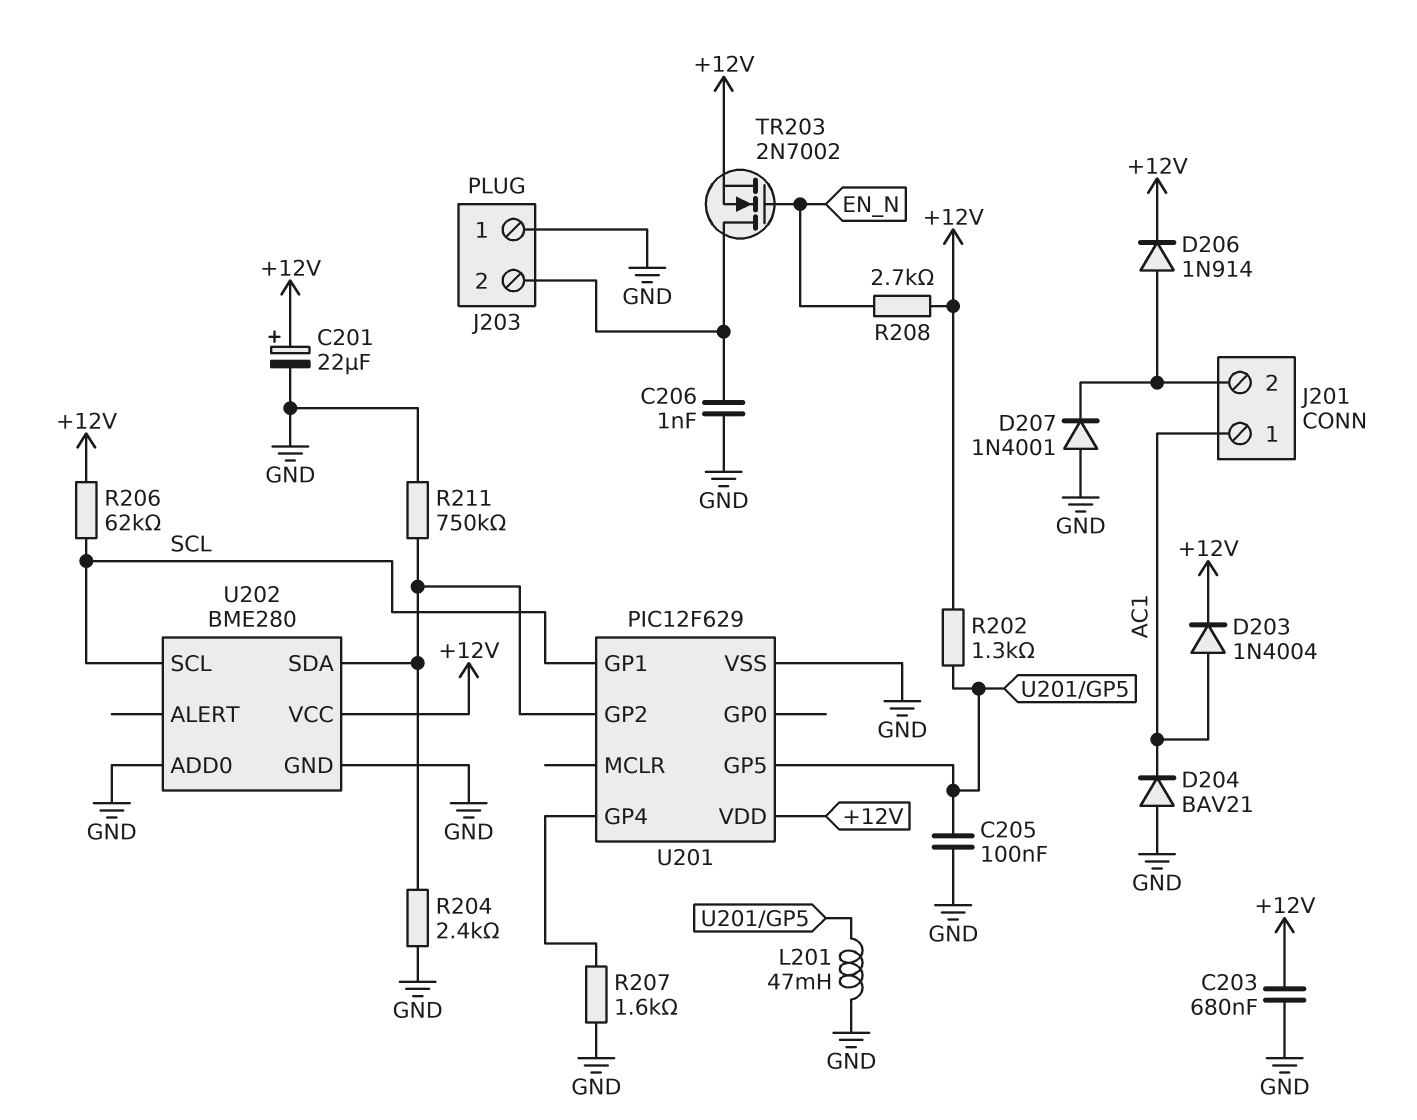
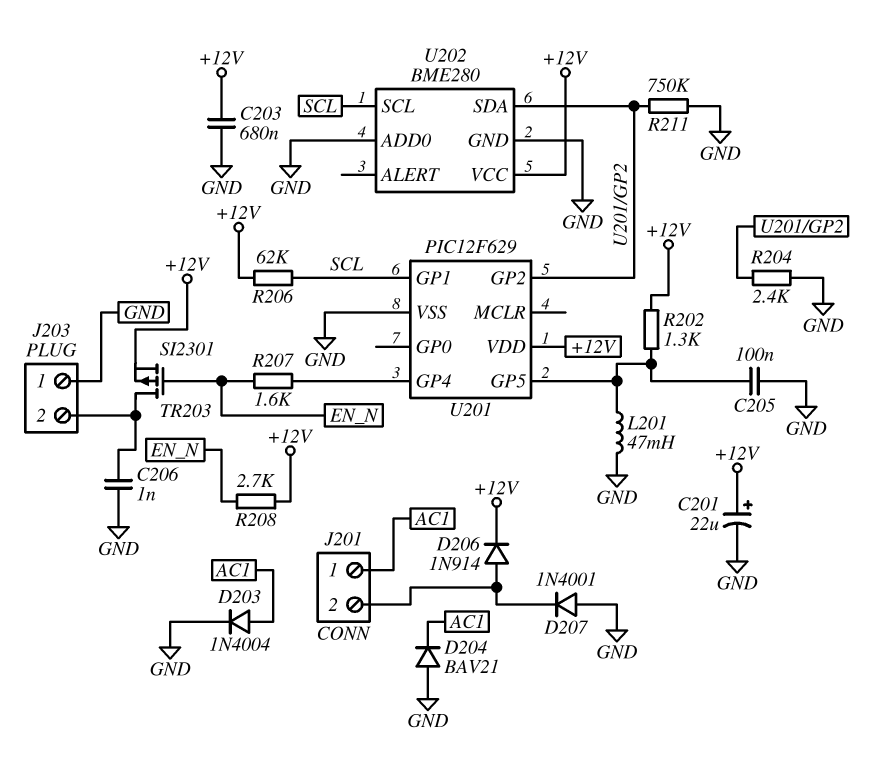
D203: diode 1N4004 (A AC1, K +12V) -> diode 1N4004 (A AC1, K GND)
R207: 1.6k (GND, U201/GP4) -> 1.6k (EN_N, U201/GP4)
TR203: NMOS 2N7002 (G EN_N, D J203/2, S +12V) -> PMOS SI2301 (G EN_N, D J203/2, S +12V)

